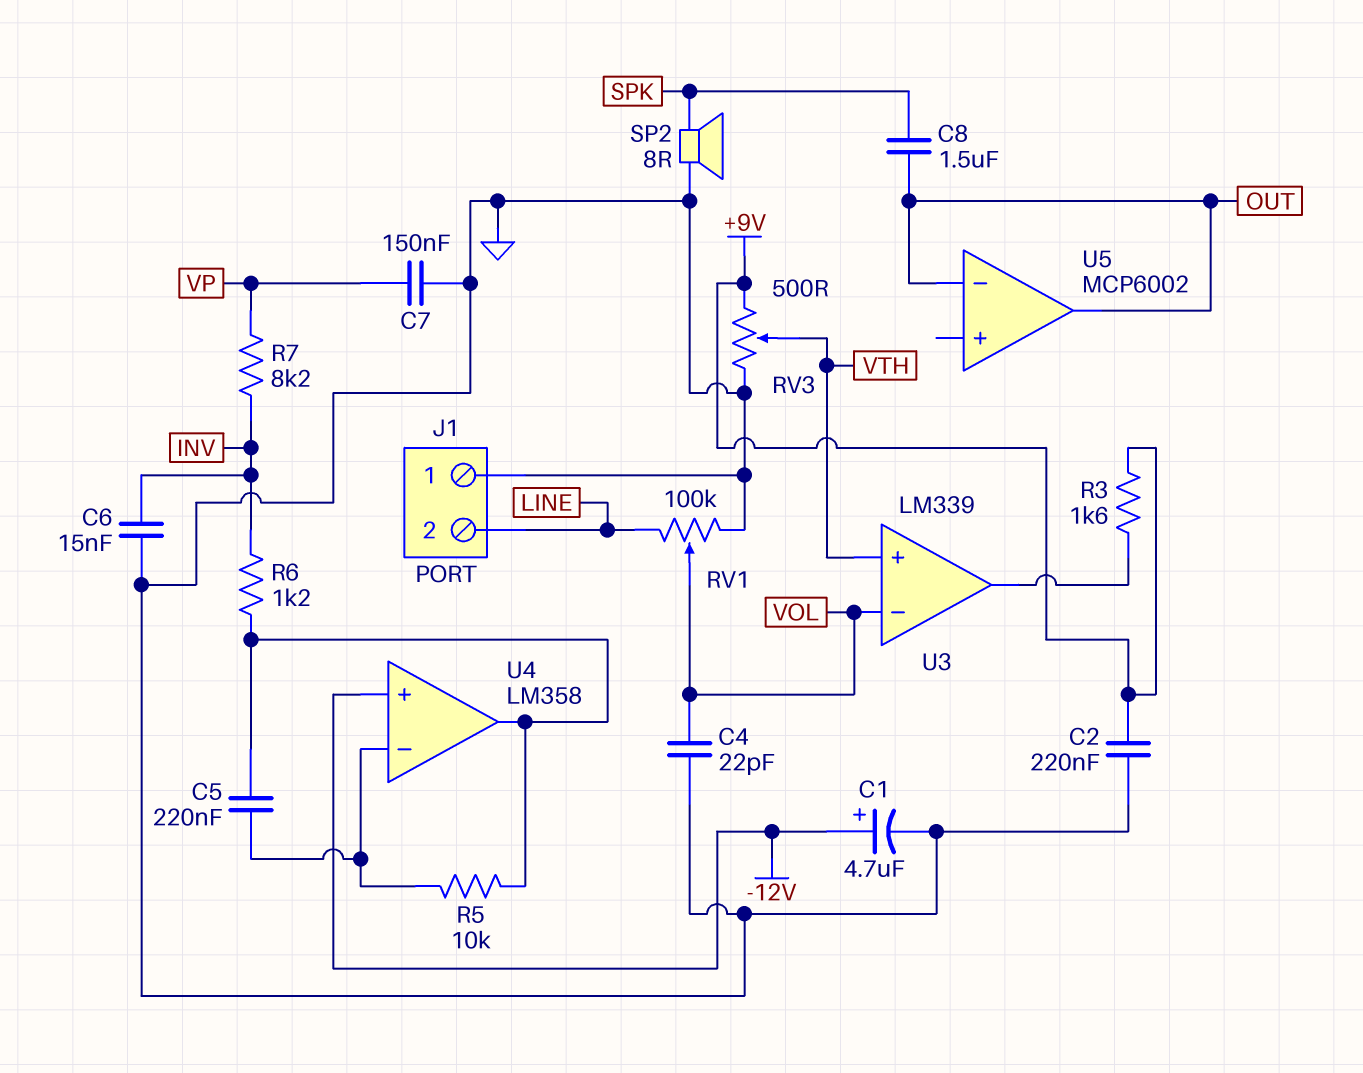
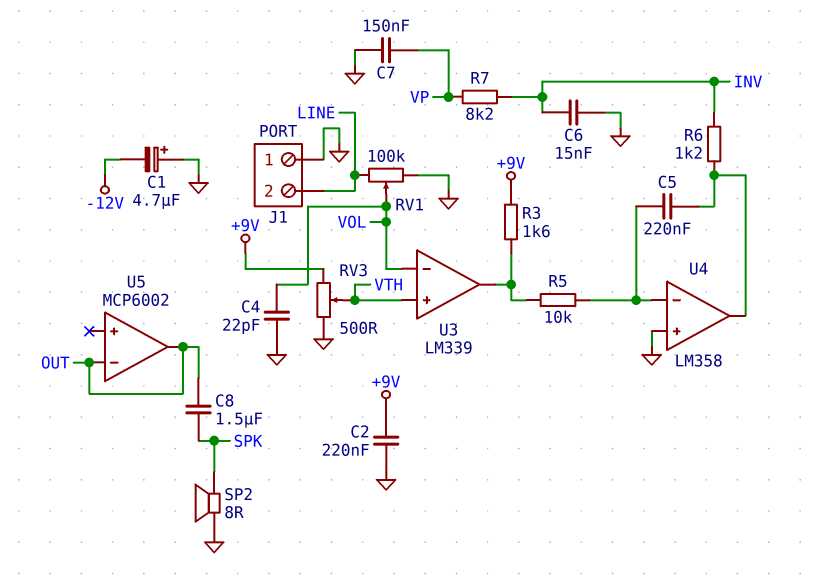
C1: 4.7uF (plus -12V, minus GND) -> 4.7uF (plus GND, minus -12V)
R5: 10k (U4/in-, U4/out) -> 10k (U3/out, U4/in-)
U4 pin in+: -12V -> GND

